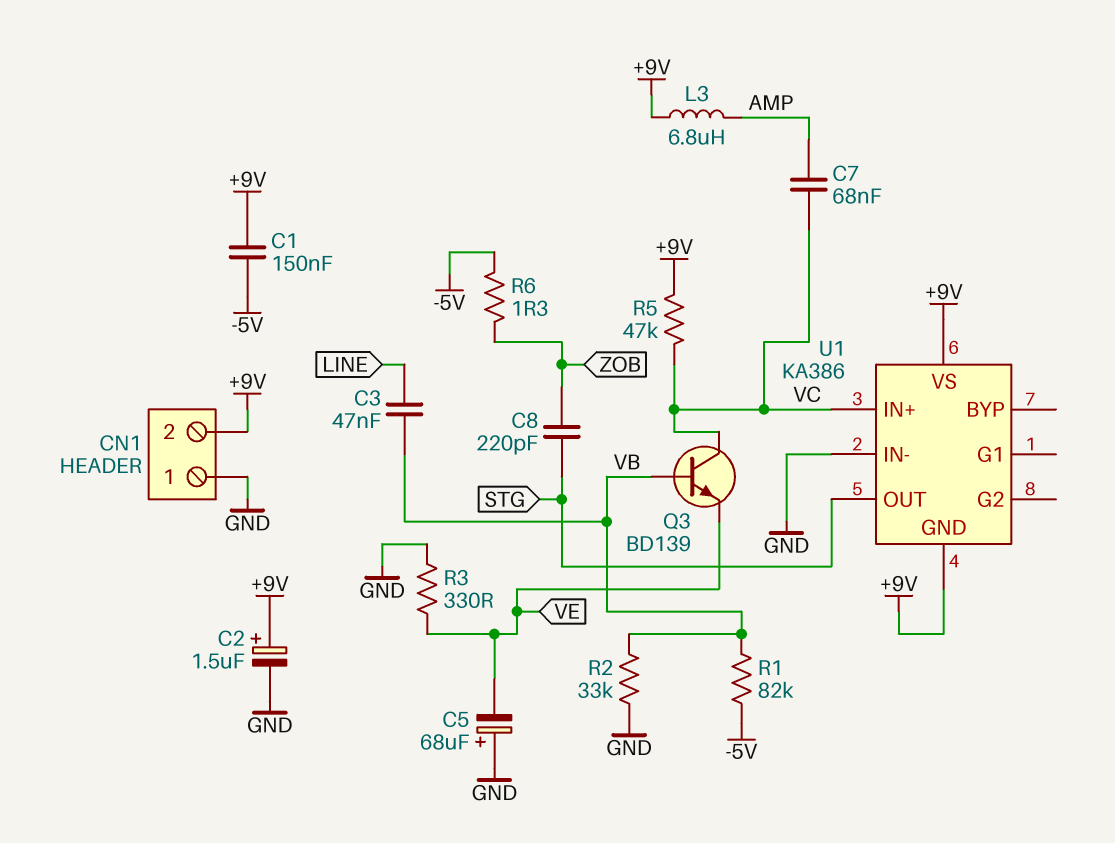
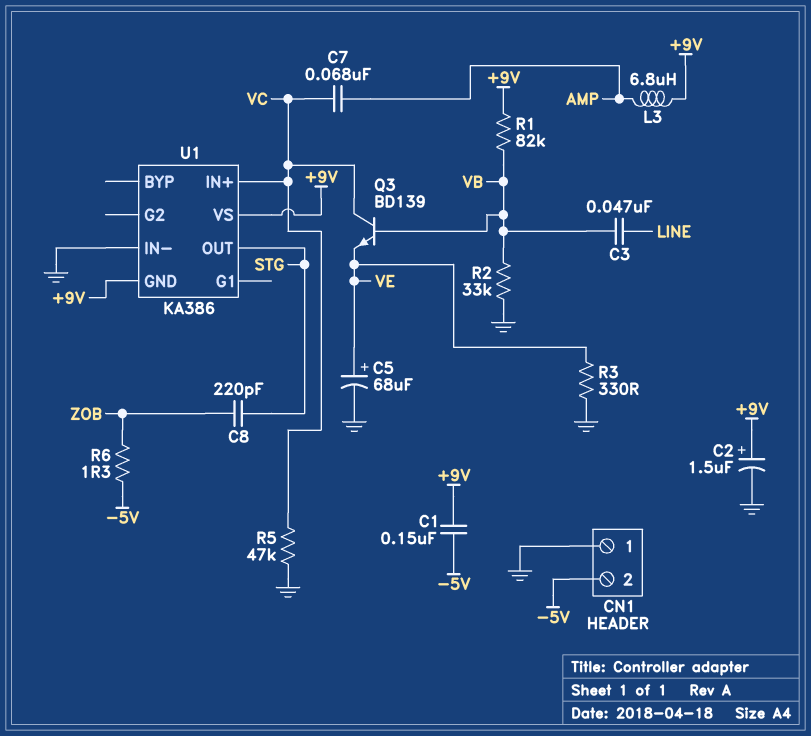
C5: 68uF (plus GND, minus VE) -> 68uF (plus VE, minus GND)
CN1 pin 2: +9V -> -5V
R1: 82k (-5V, VB) -> 82k (+9V, VB)
R5: 47k (+9V, VC) -> 47k (GND, VC)

